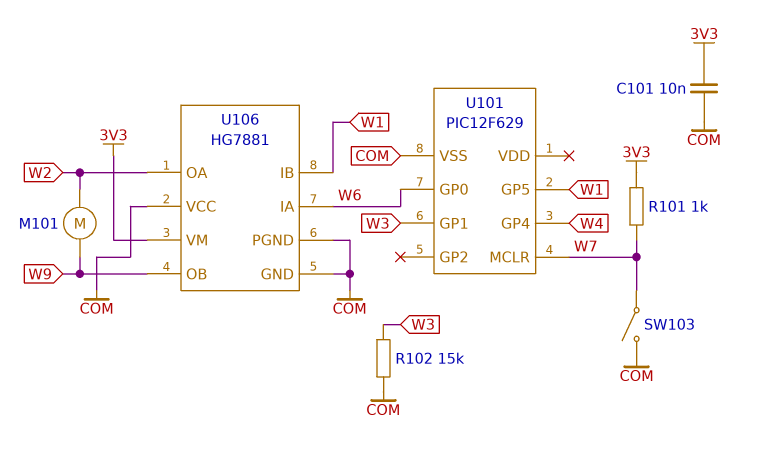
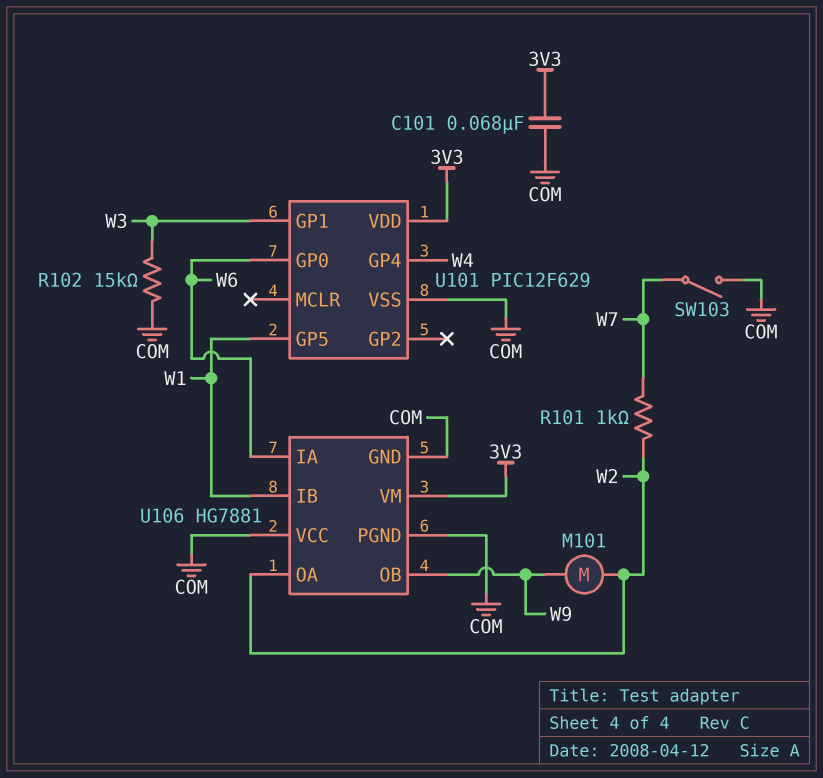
C101: 10nF (3V3, COM) -> 68nF (3V3, COM)
R101: 1k (3V3, W7) -> 1k (W2, W7)
U101 pin MCLR: W7 -> none
U101 pin VDD: none -> 3V3

